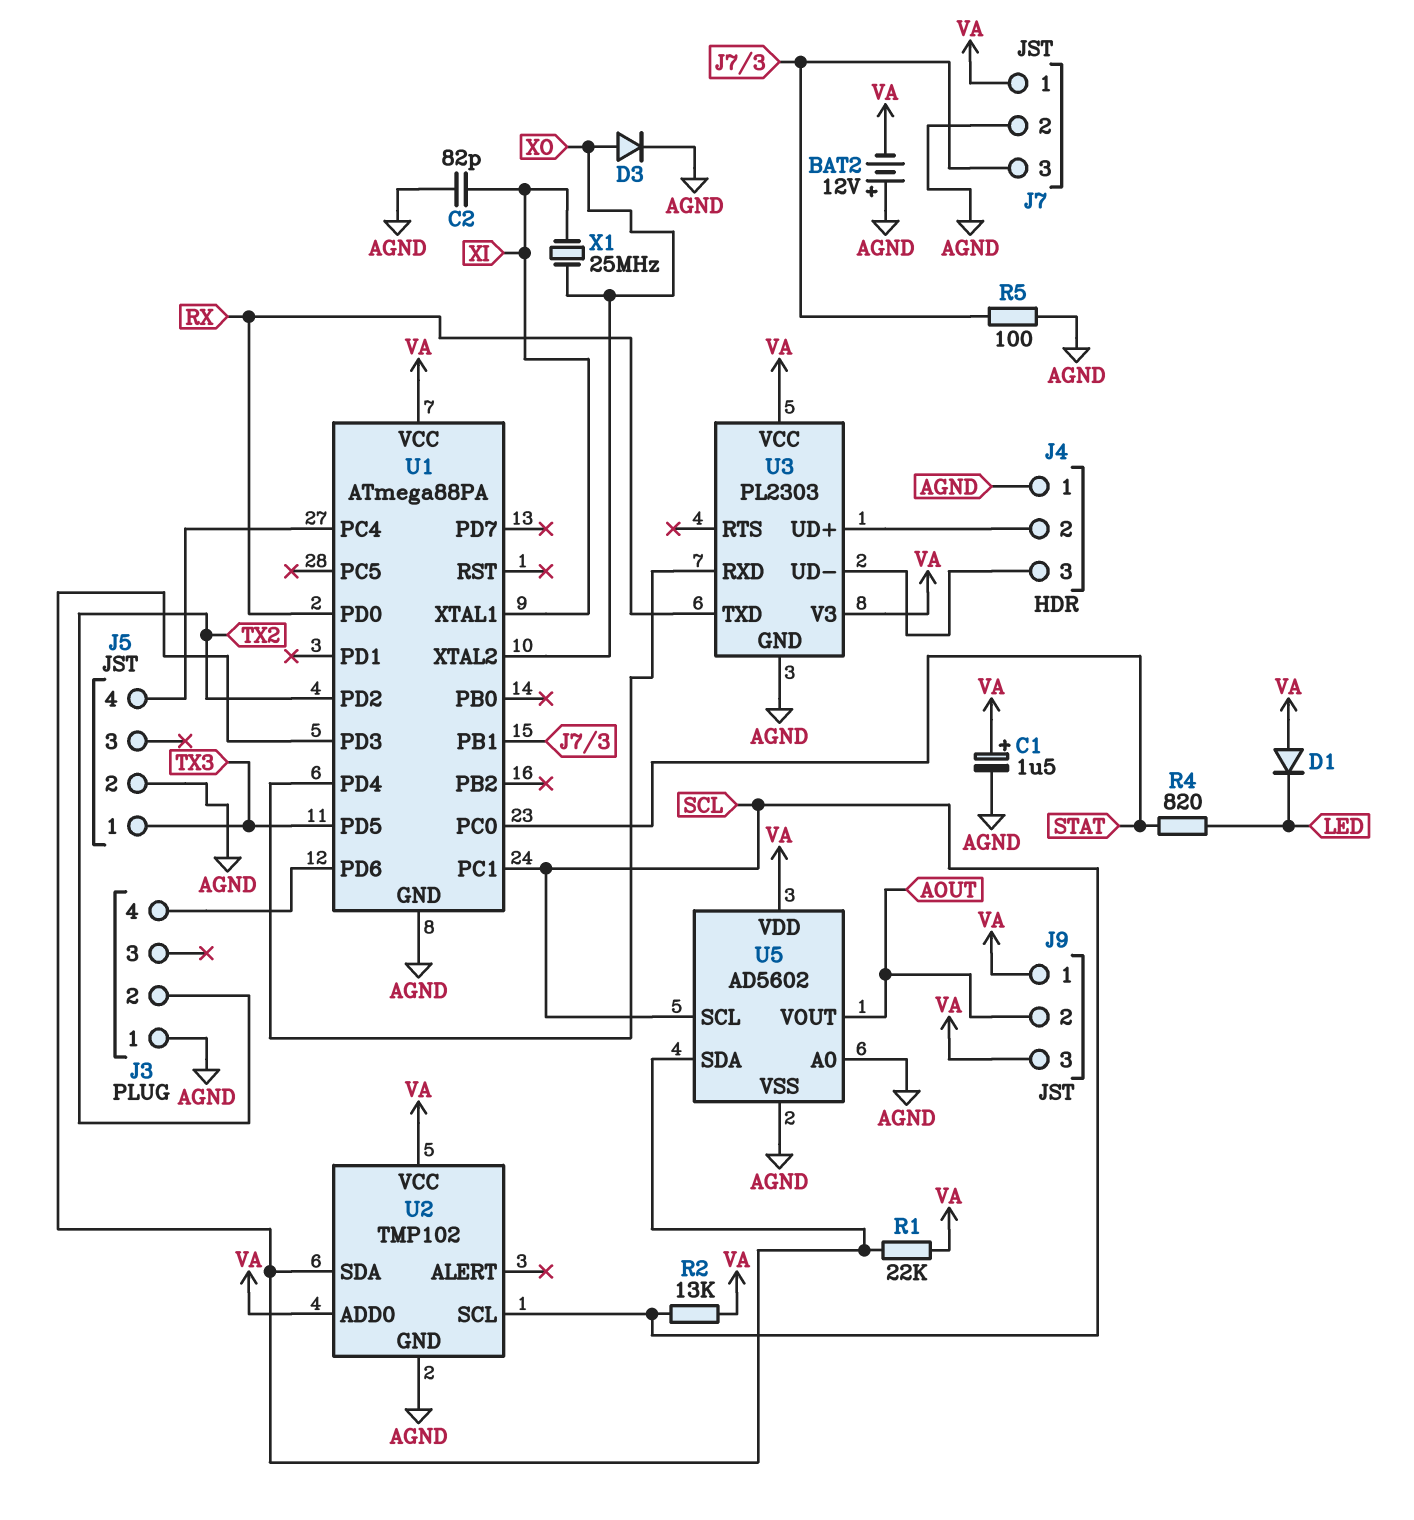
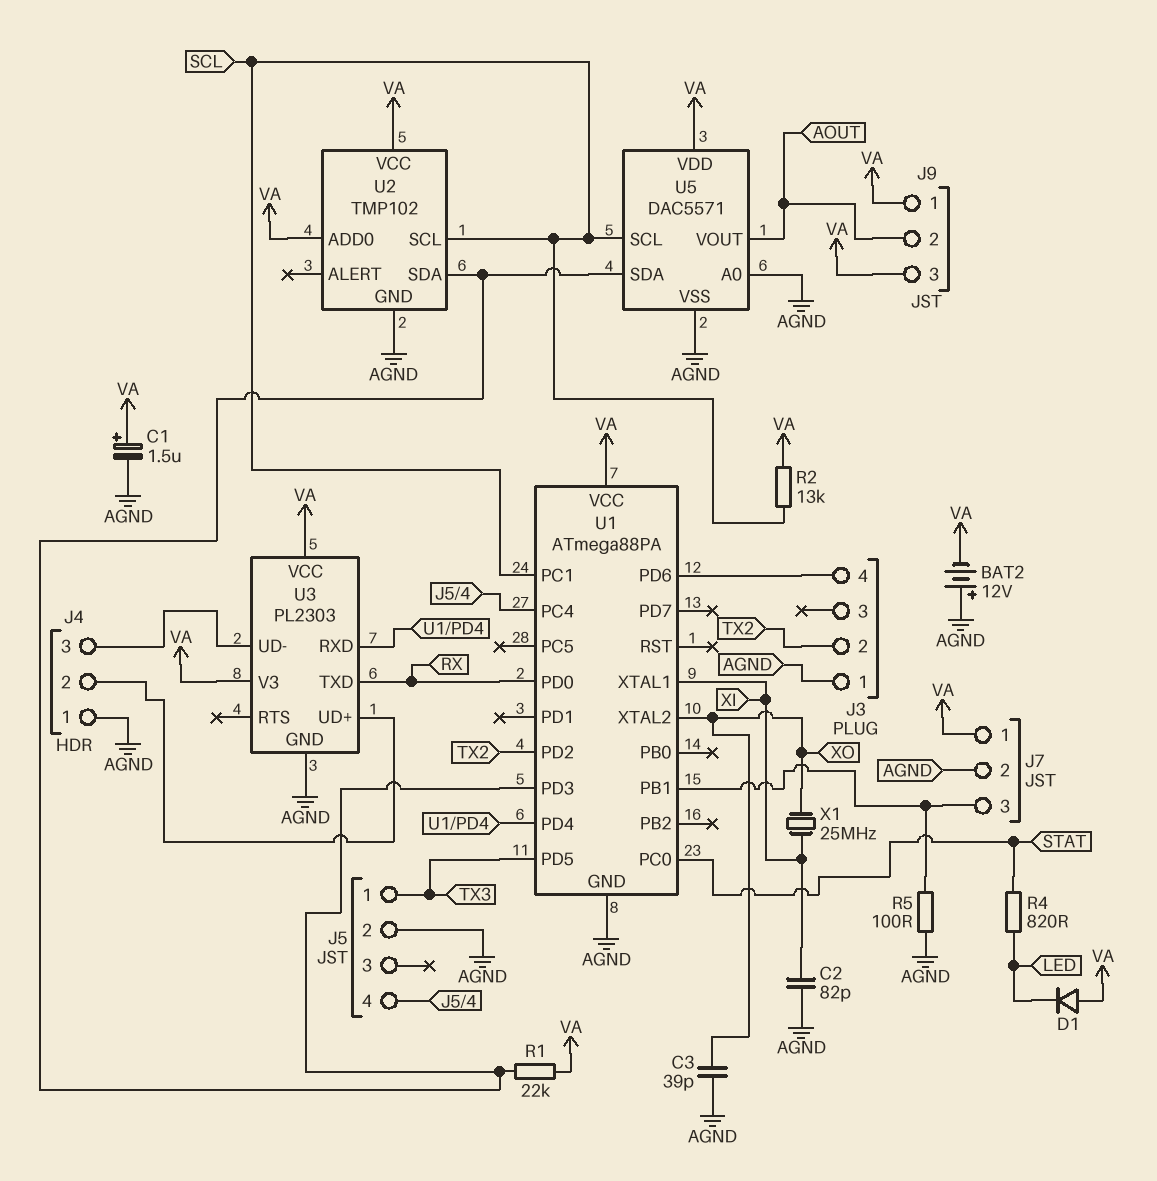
C3: none -> 39pF (AGND, XO)
D3: diode (A XO, K AGND) -> none
U5: AD5602 -> DAC5571

